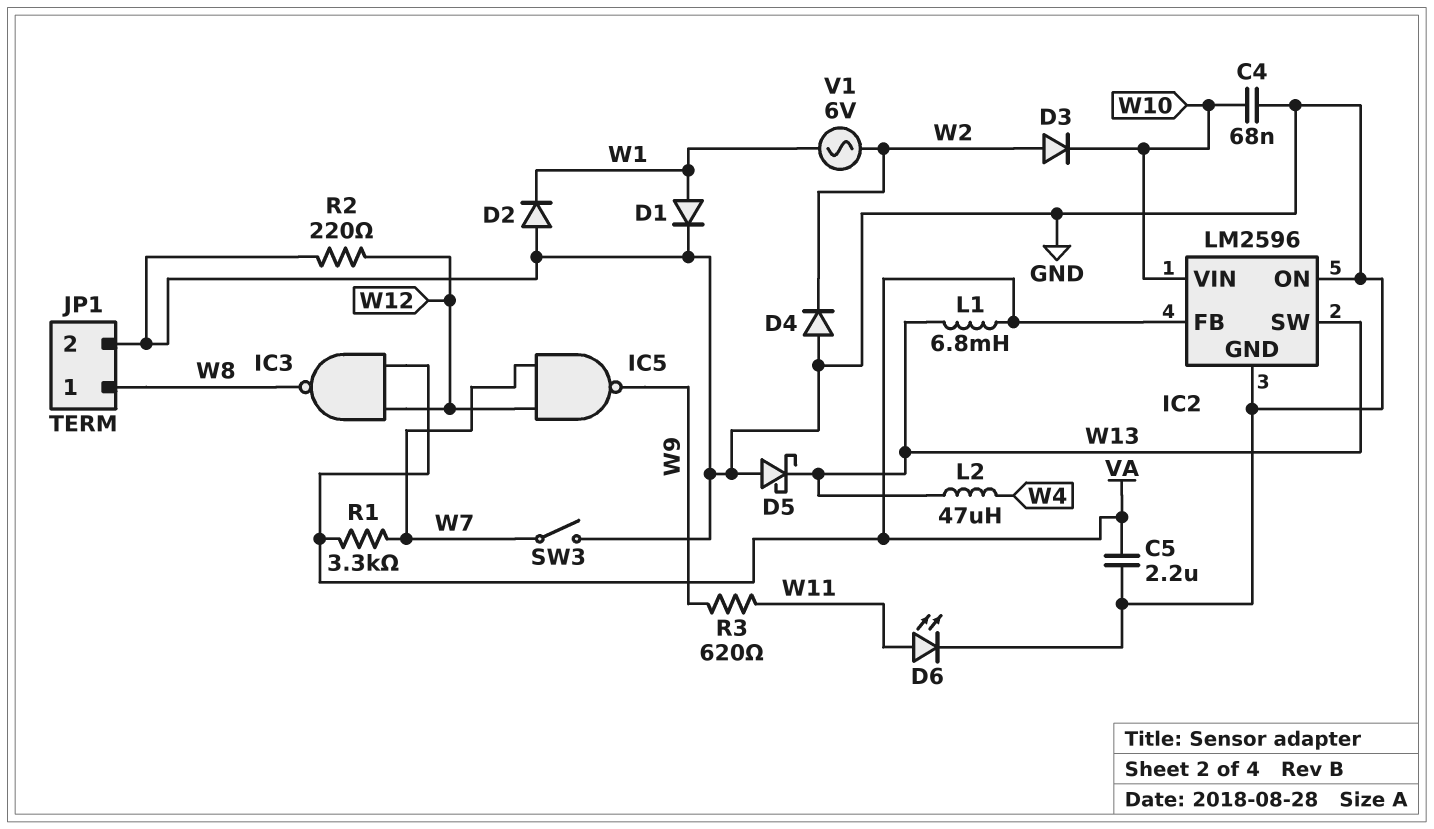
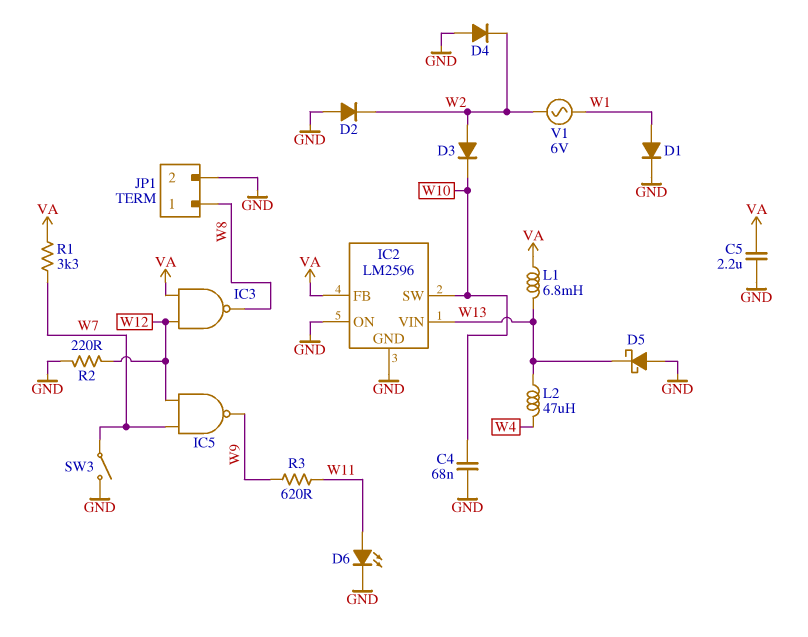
D2: diode (A GND, K W1) -> diode (A GND, K W2)
IC2 pin SW: W13 -> W10
IC2 pin VIN: W10 -> W13

